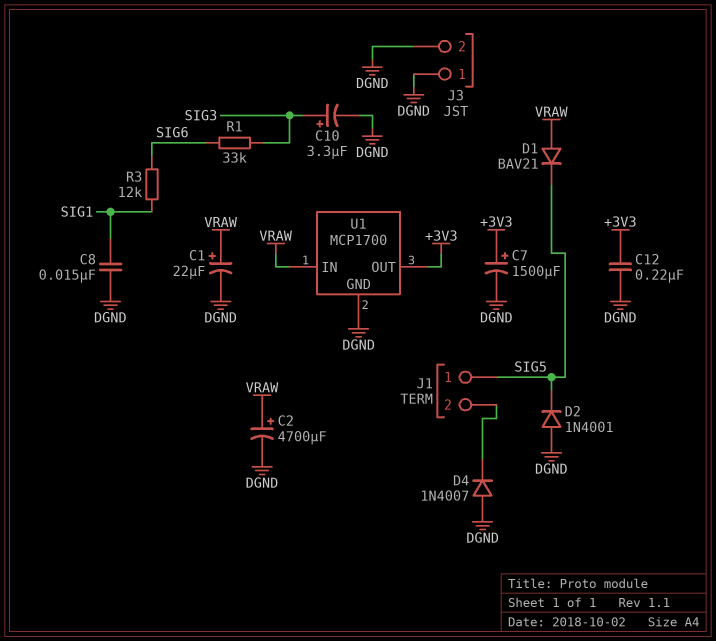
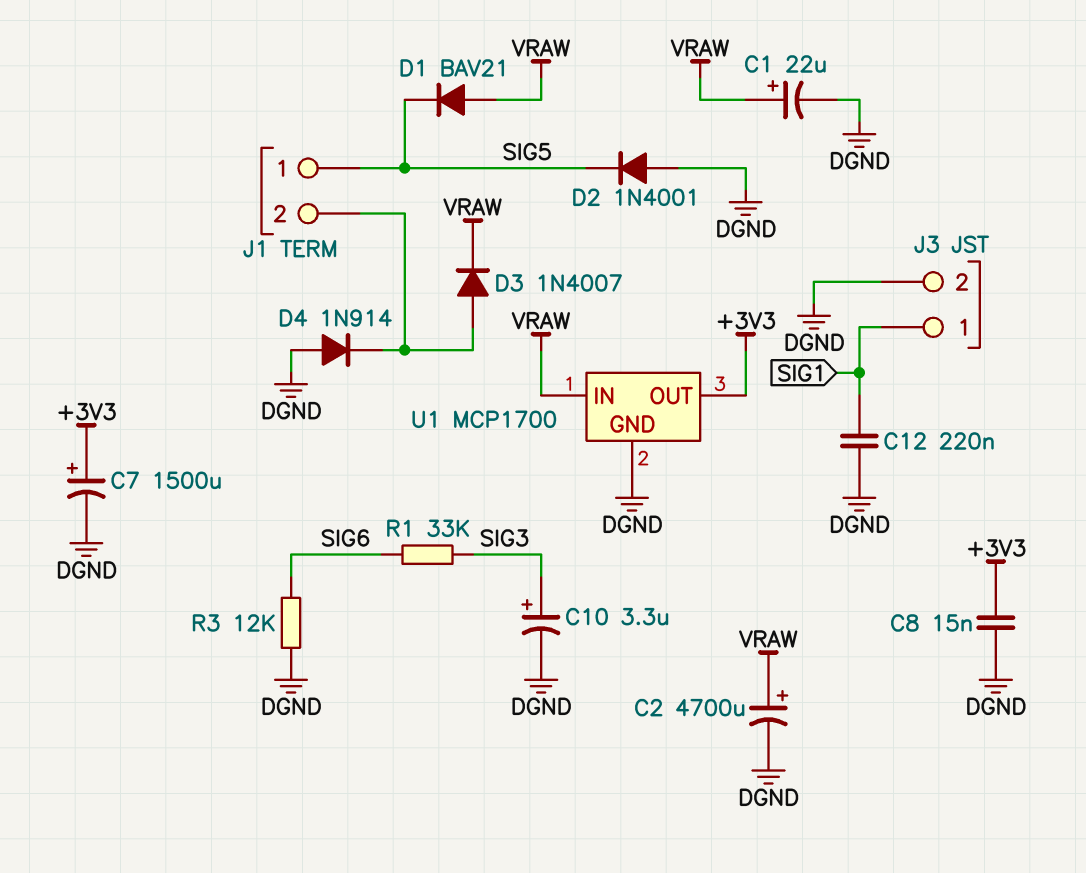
C8: 15nF (DGND, SIG1) -> 15nF (+3V3, DGND)
C12: 220nF (+3V3, DGND) -> 220nF (DGND, SIG1)
D3: none -> diode 1N4007 (A J1/2, K VRAW)
D4: diode 1N4007 (A DGND, K J1/2) -> diode 1N914 (A DGND, K J1/2)
J3 pin 1: DGND -> SIG1
R3: 12k (SIG1, SIG6) -> 12k (DGND, SIG6)

